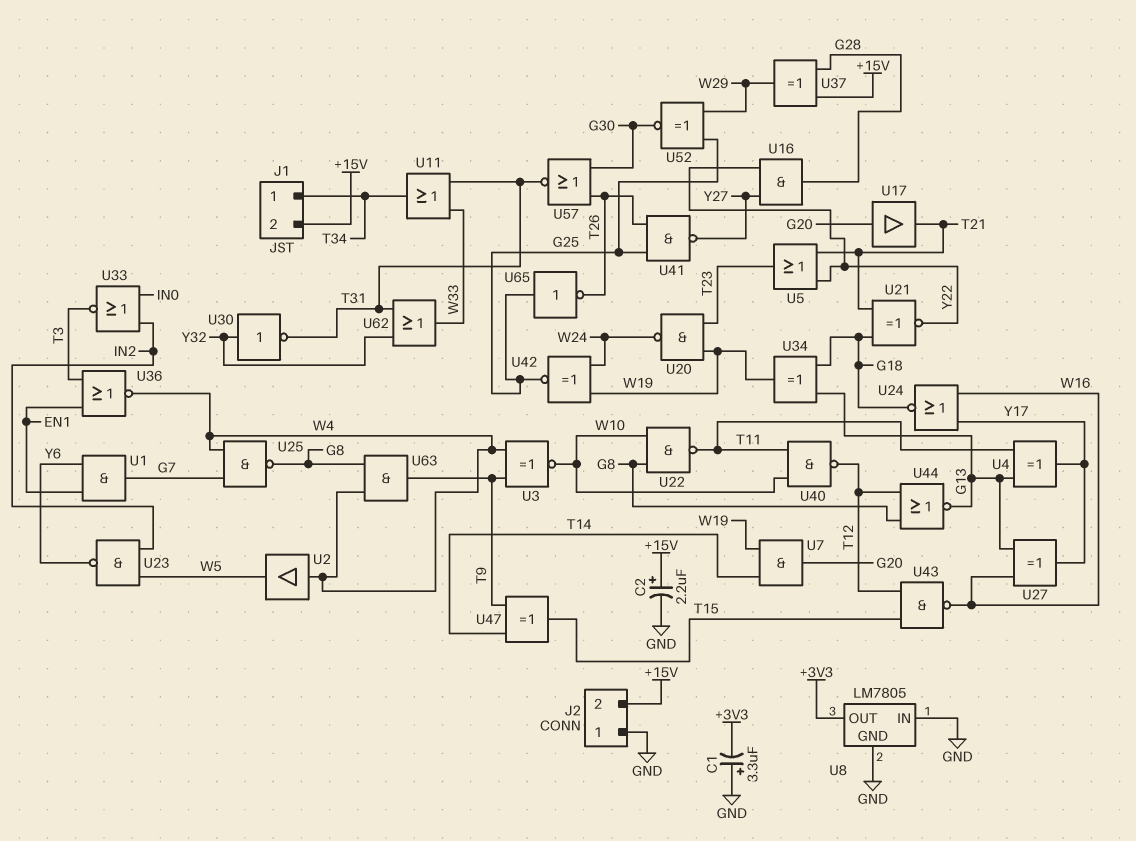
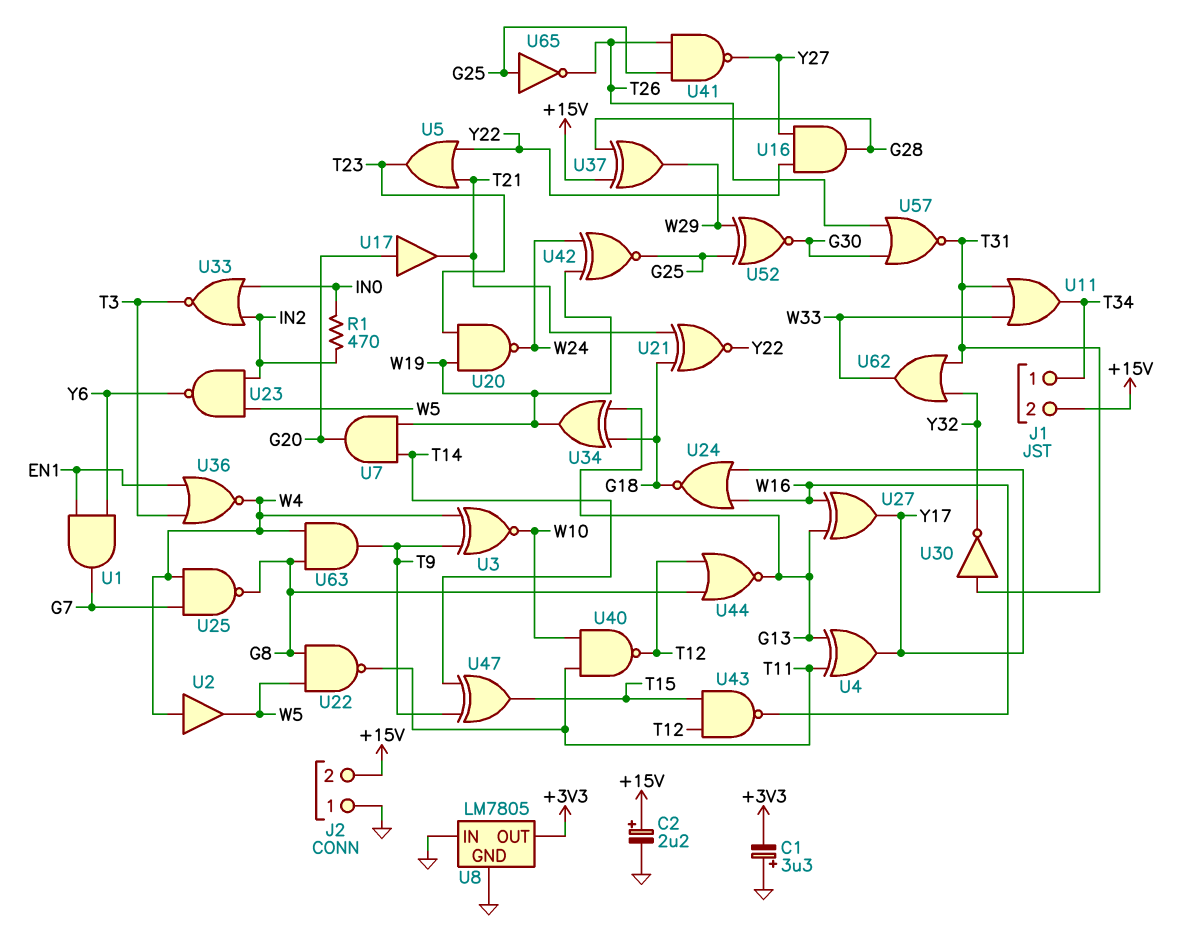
R1: none -> 470 (IN0, IN2)
U22: NAND (in G8, in W10, out T11) -> NAND (in G8, in W5, out T11)
U30: NOT (in Y32, out T31) -> NOT (in T31, out Y32)

